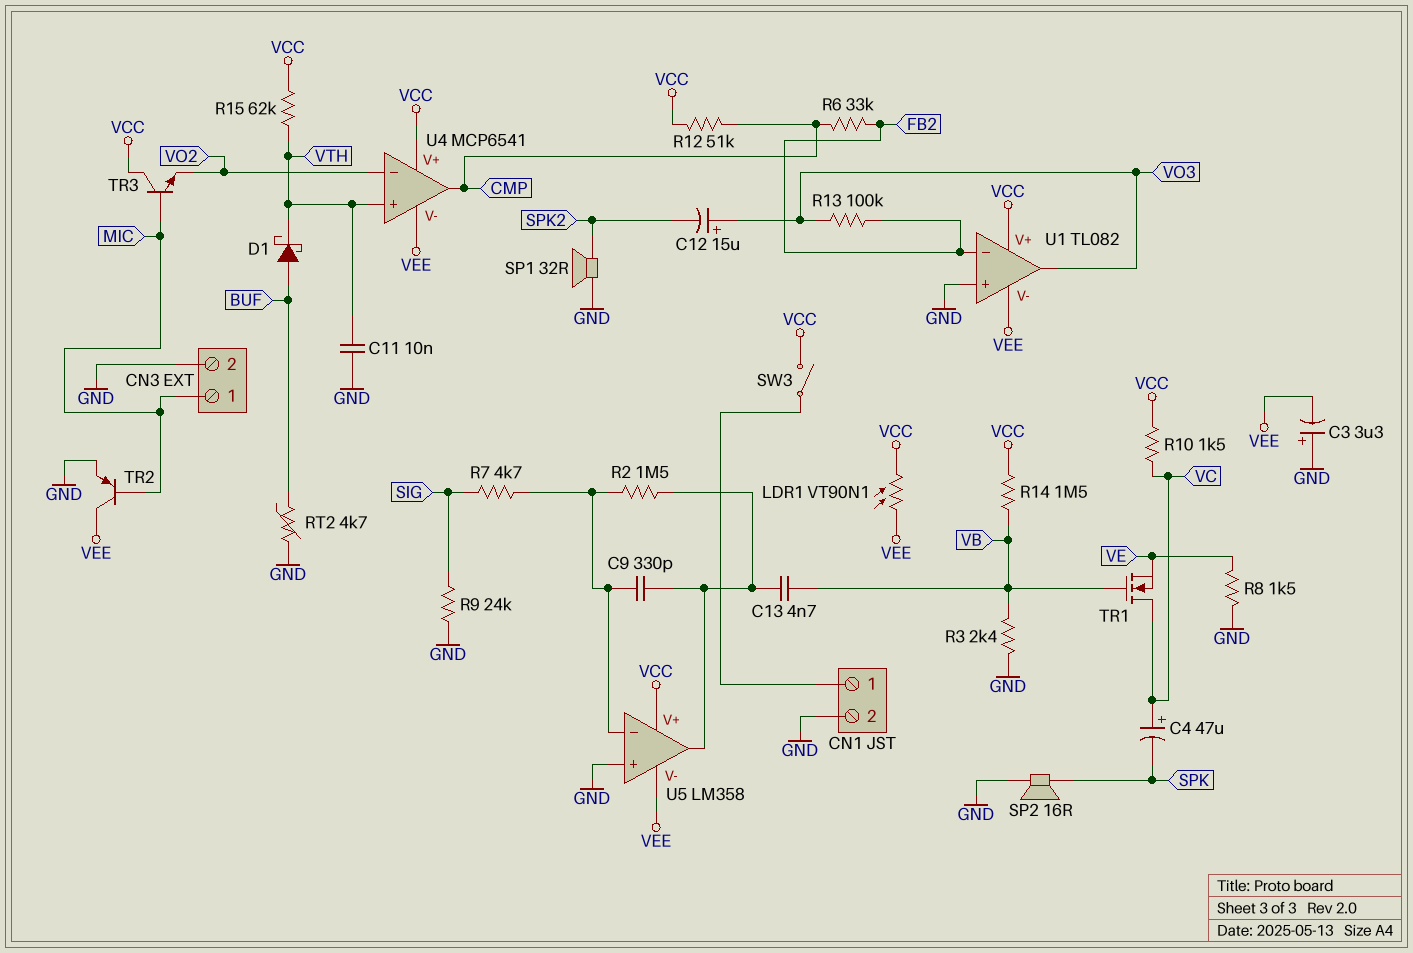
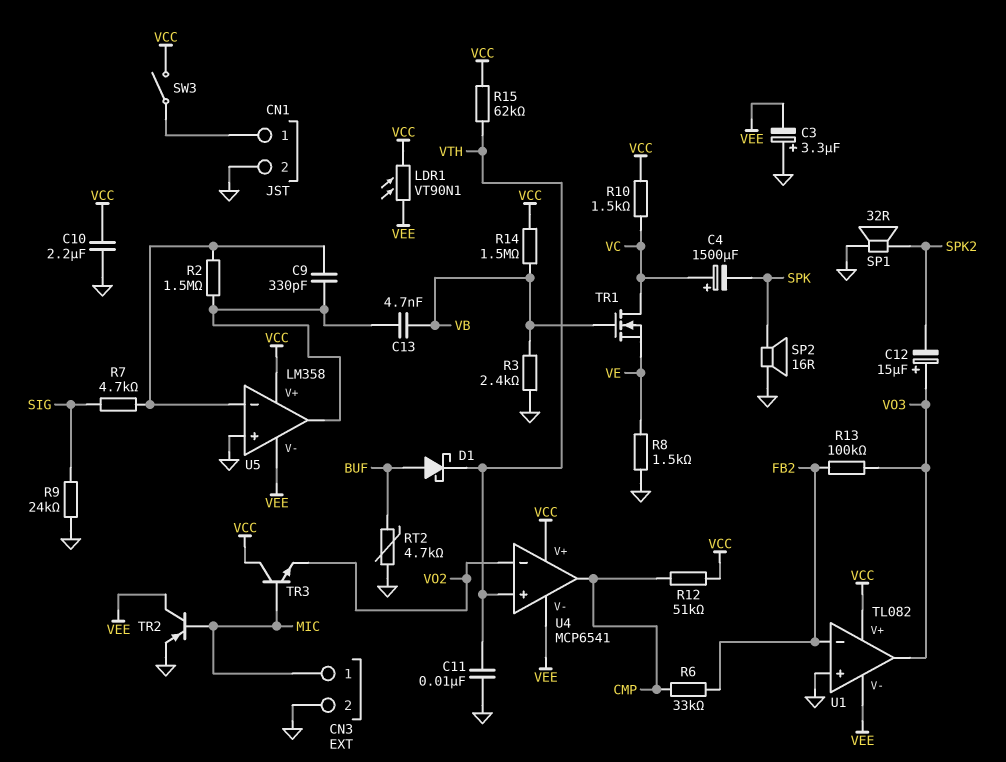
C4: 47uF (plus VC, minus SPK) -> 1500uF (plus VC, minus SPK)
C10: none -> 2.2uF (GND, VCC)

